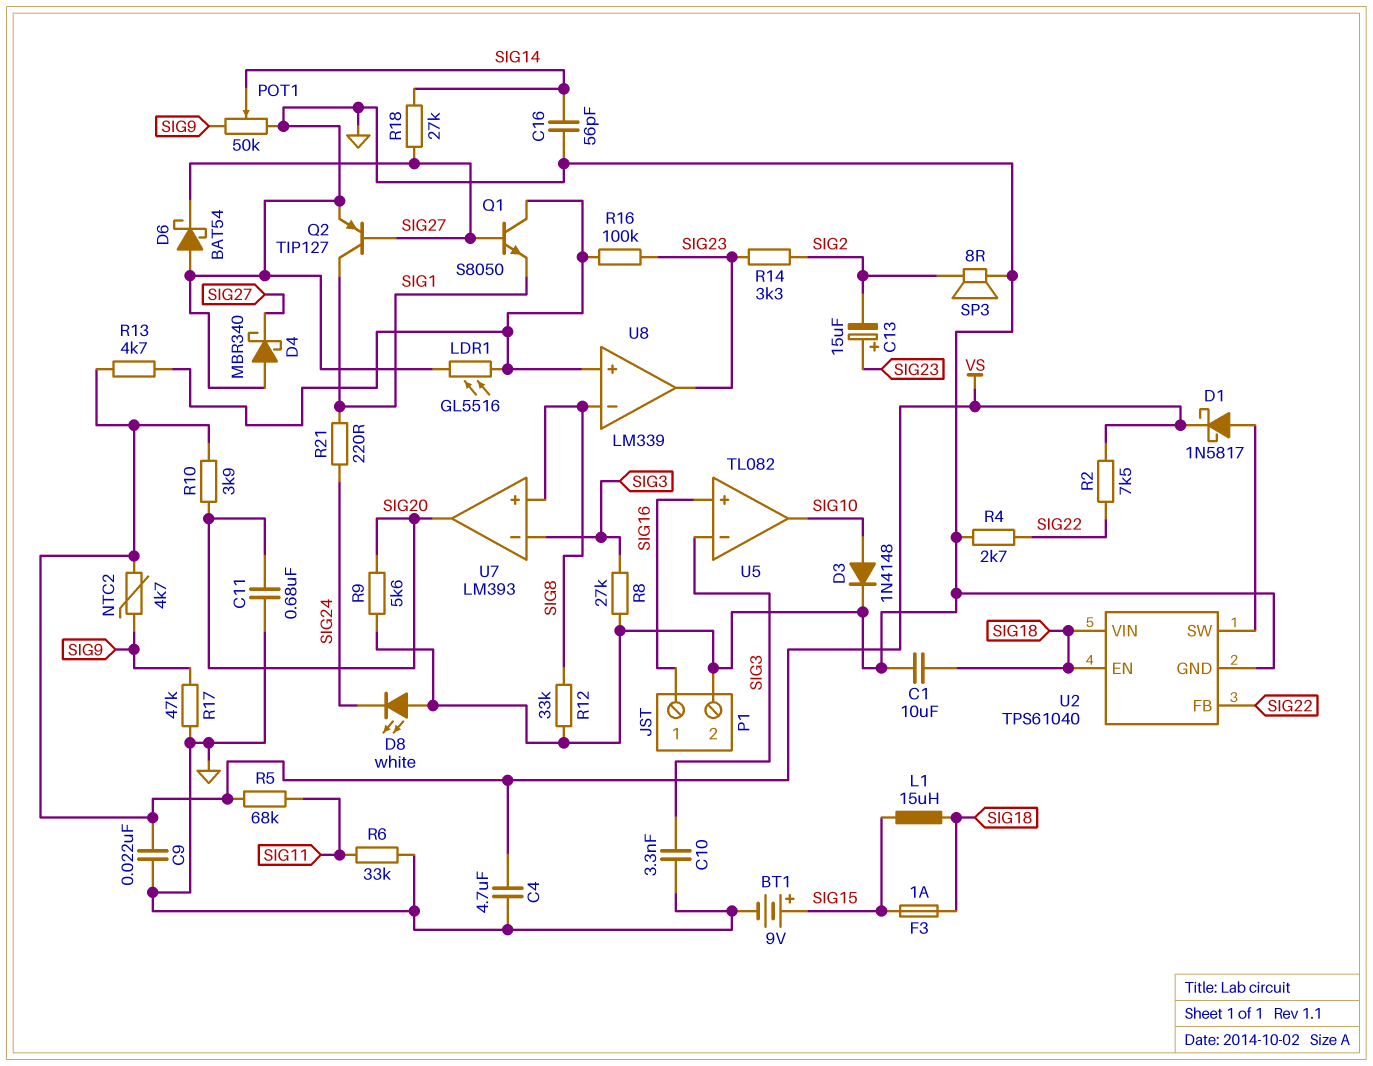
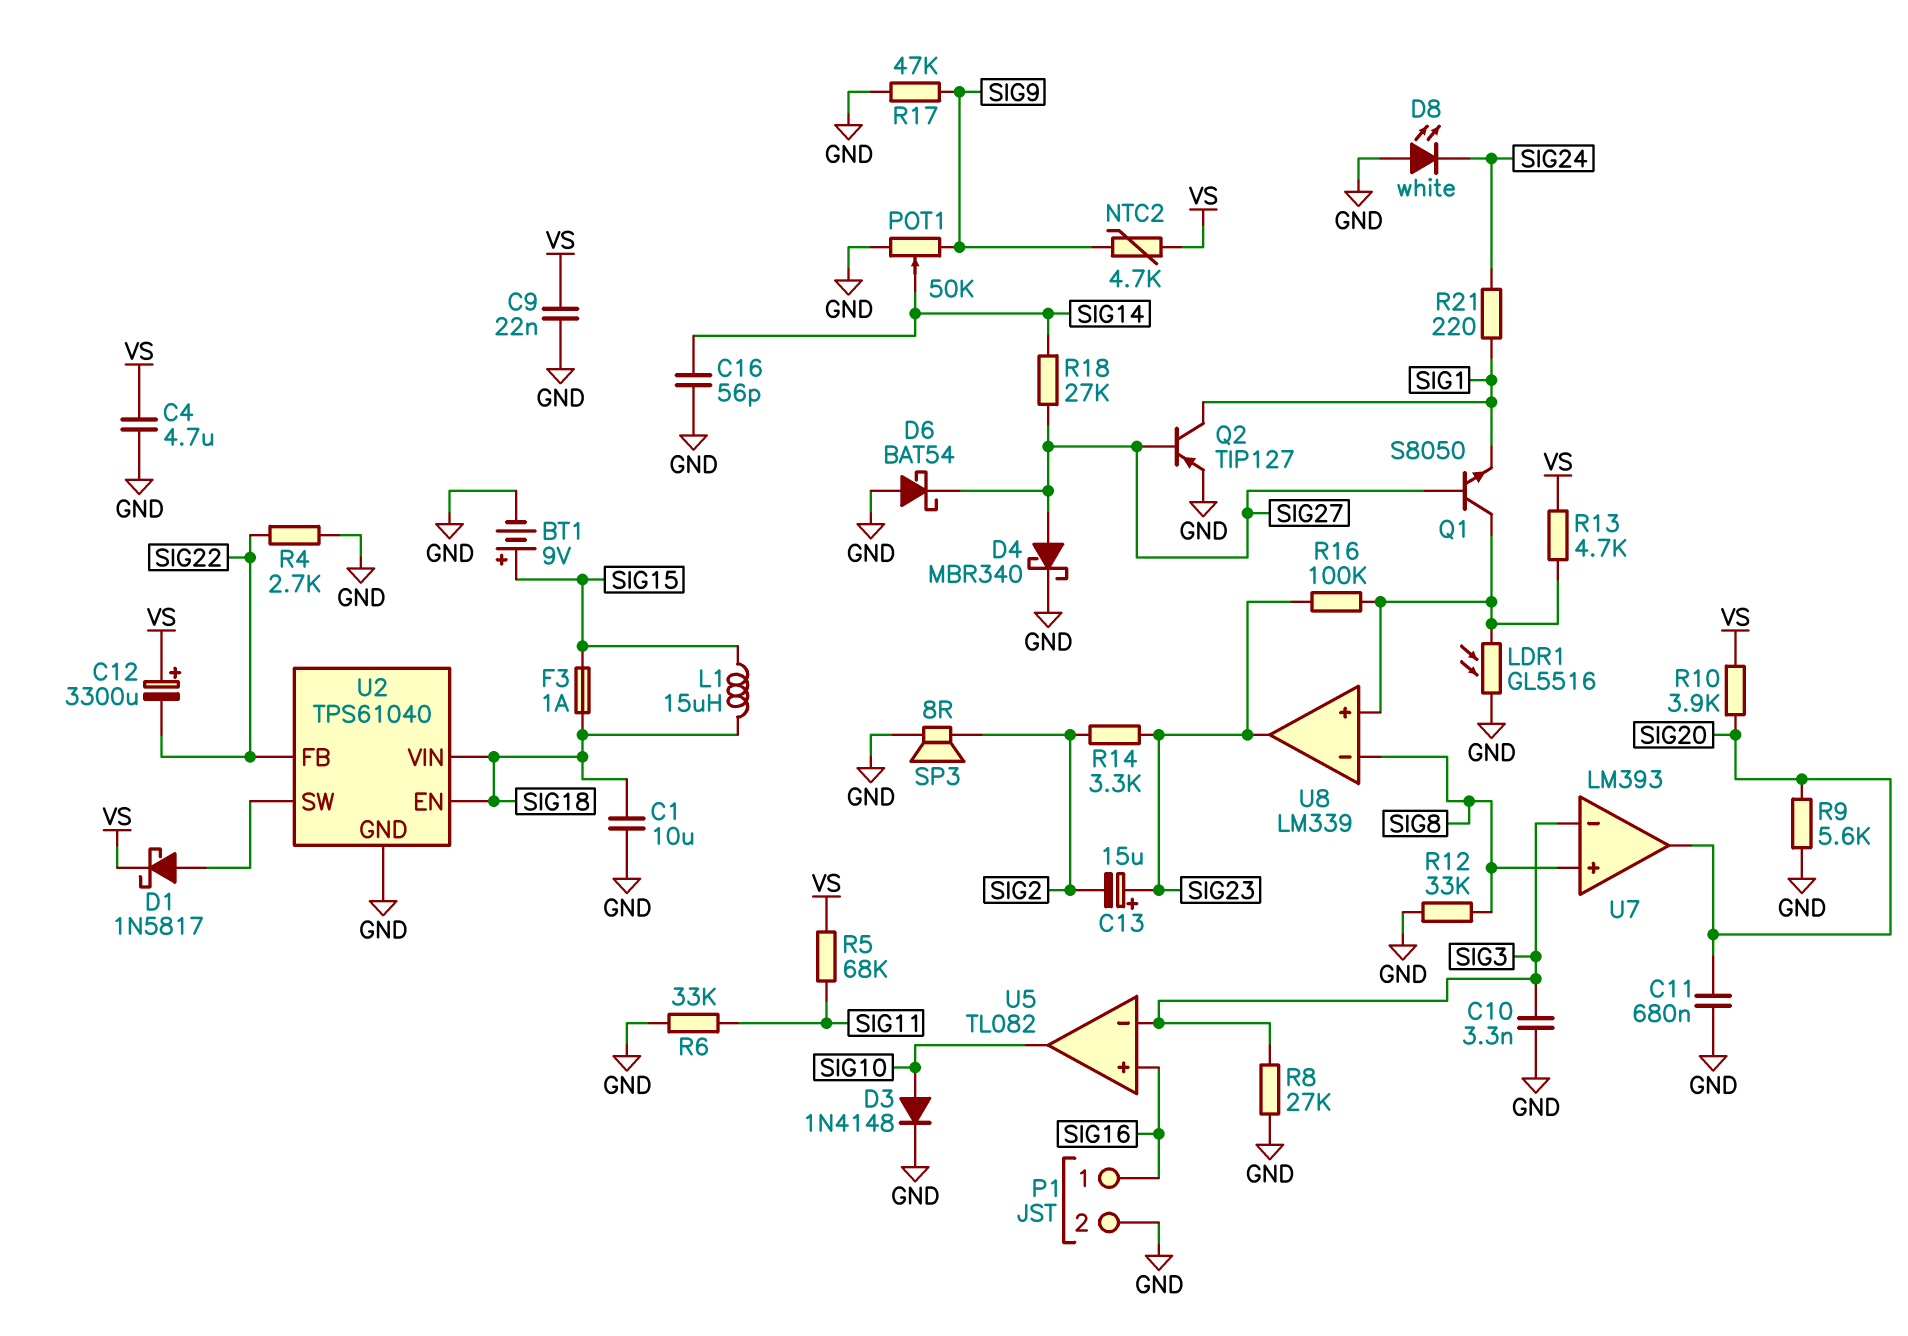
C12: none -> 3300uF (plus VS, minus SIG22)
D4: schottky MBR340 (A GND, K SIG27) -> schottky MBR340 (A SIG27, K GND)
R2: 7.5k (SIG22, VS) -> none

